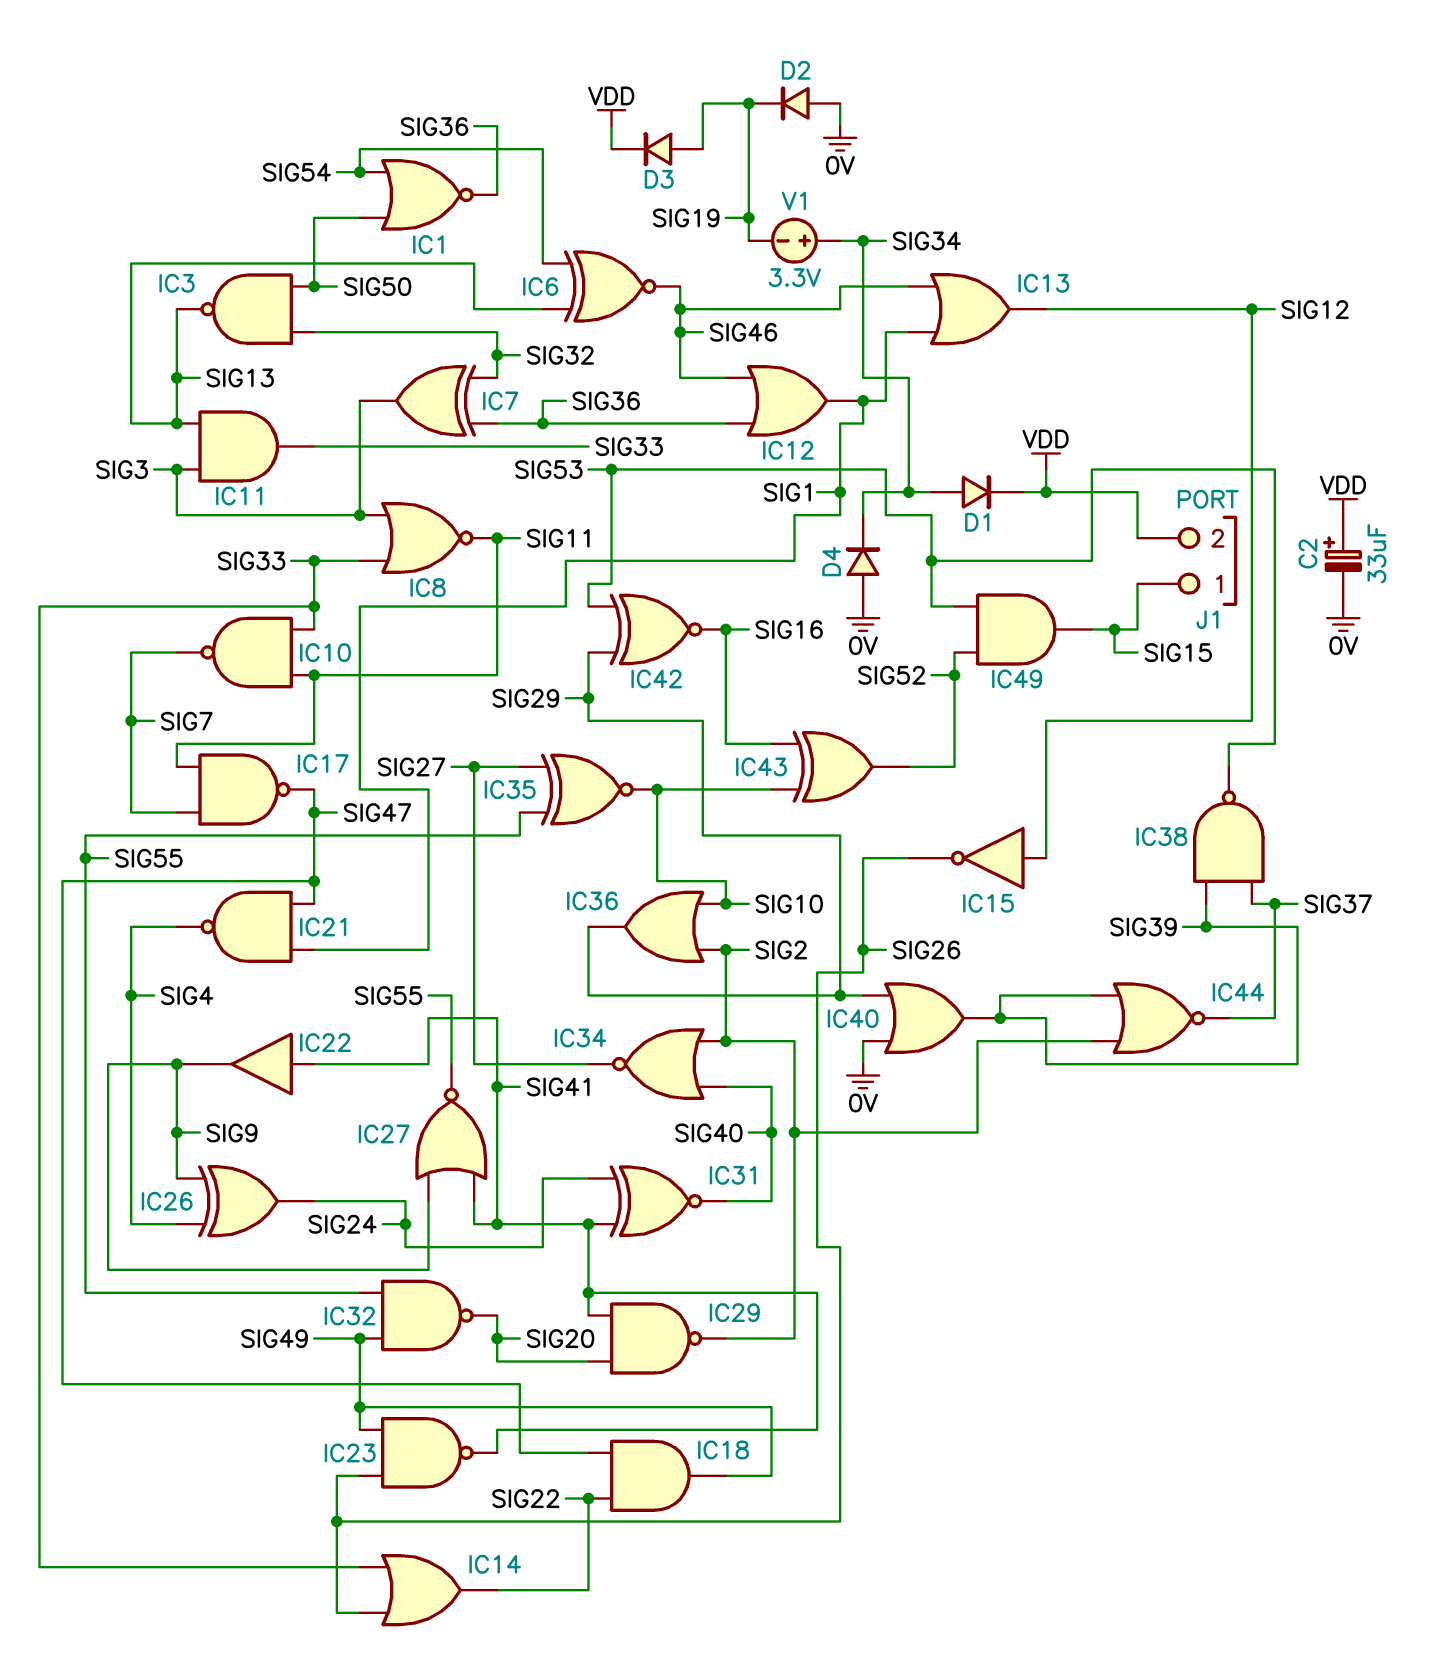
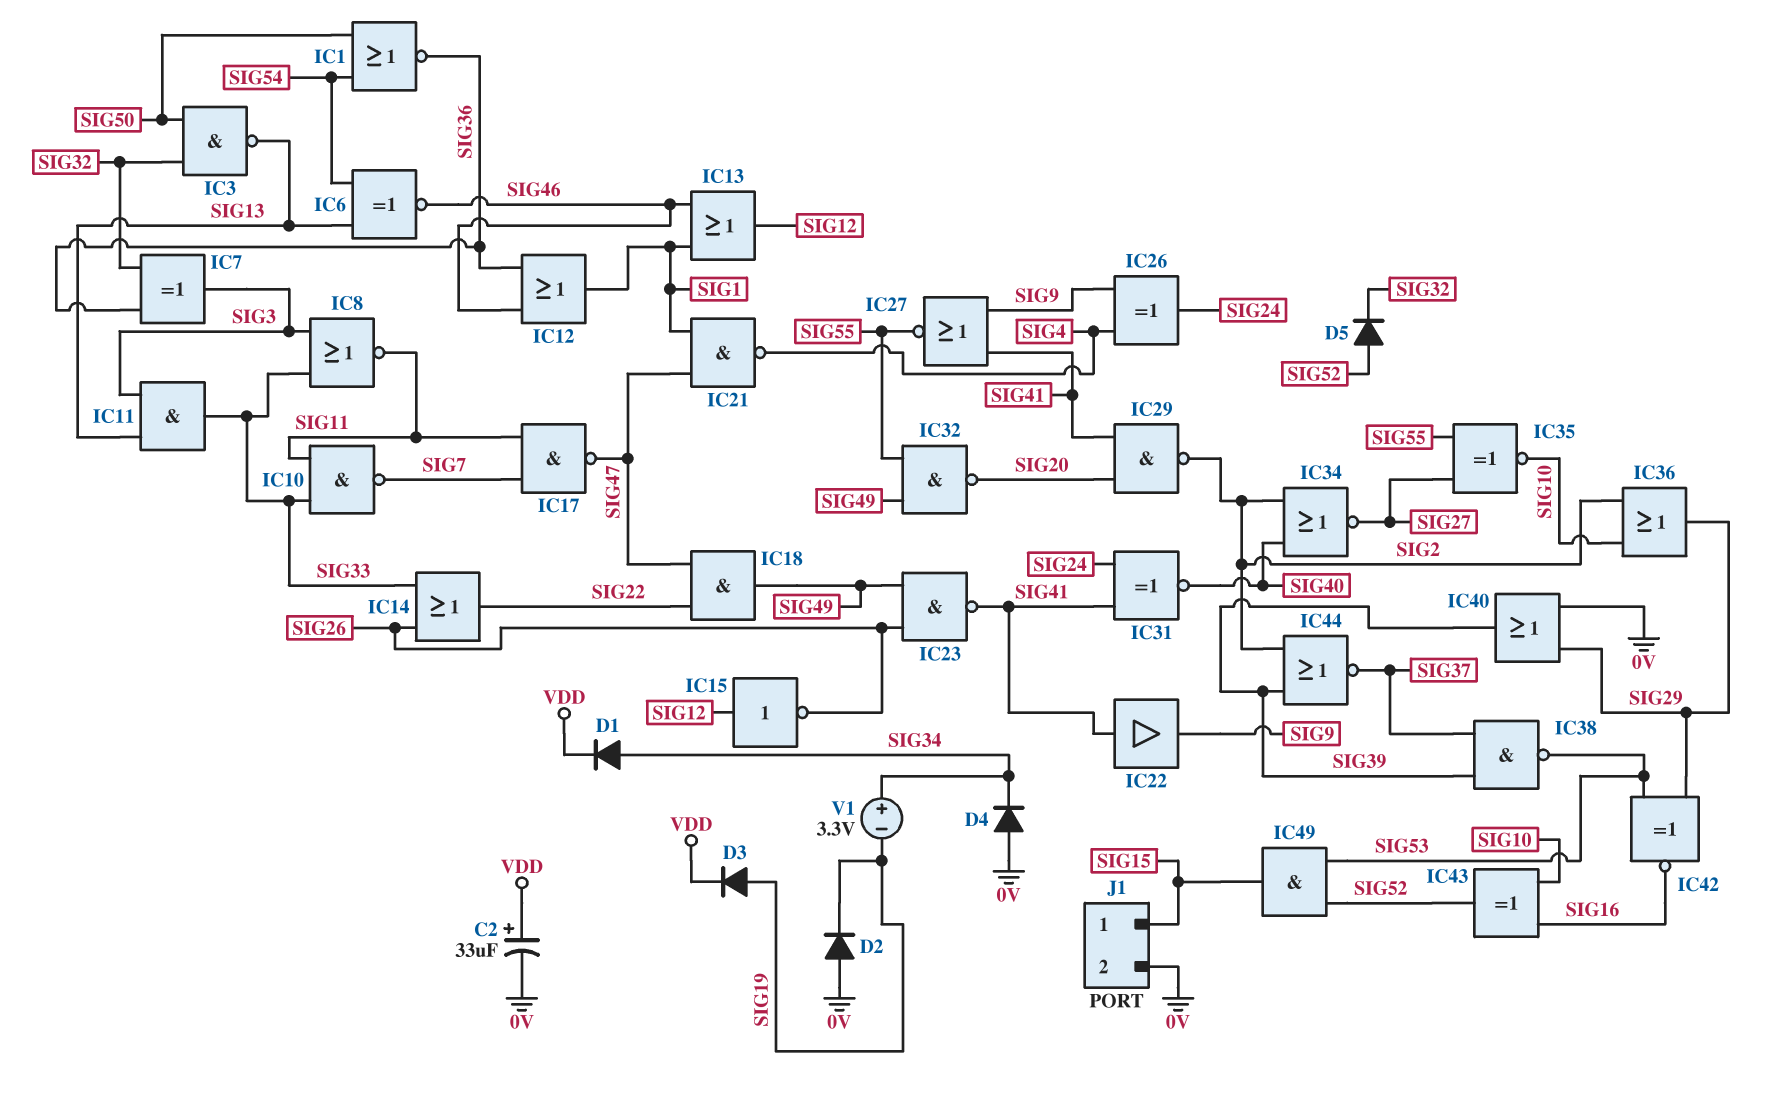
D5: none -> diode (A SIG52, K SIG32)
J1 pin 2: VDD -> 0V

